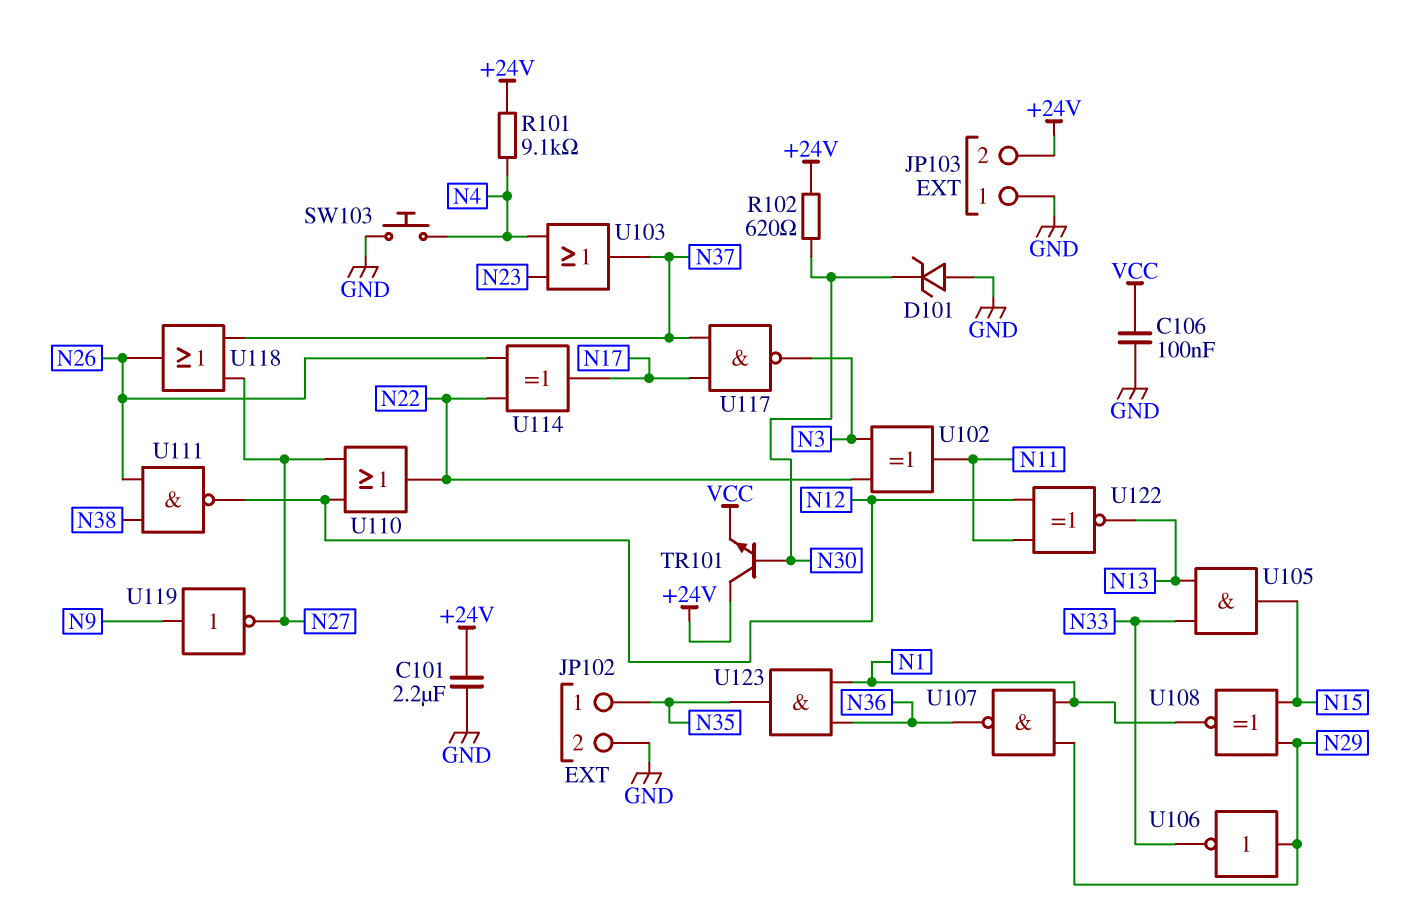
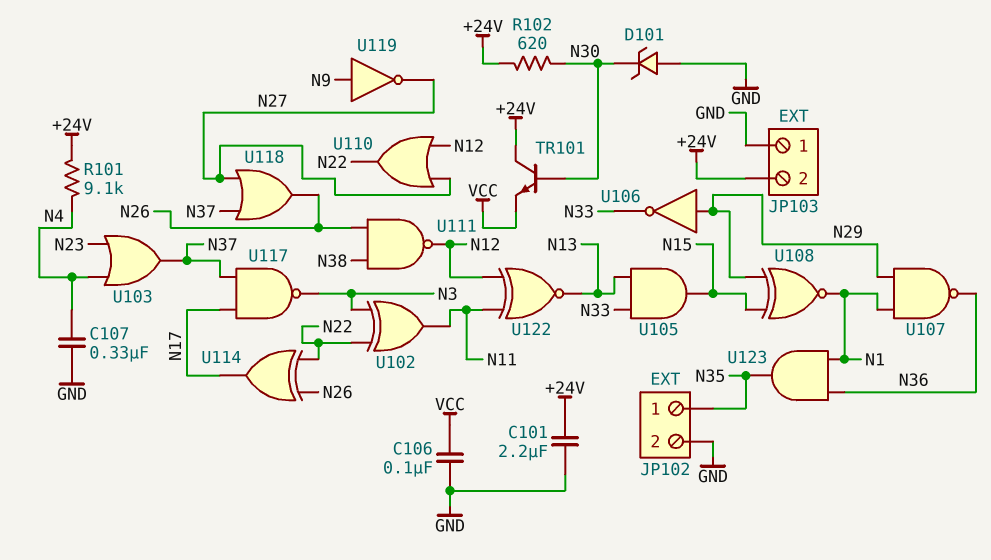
C107: none -> 330nF (GND, N4)
SW103: button (GND, N4) -> none

